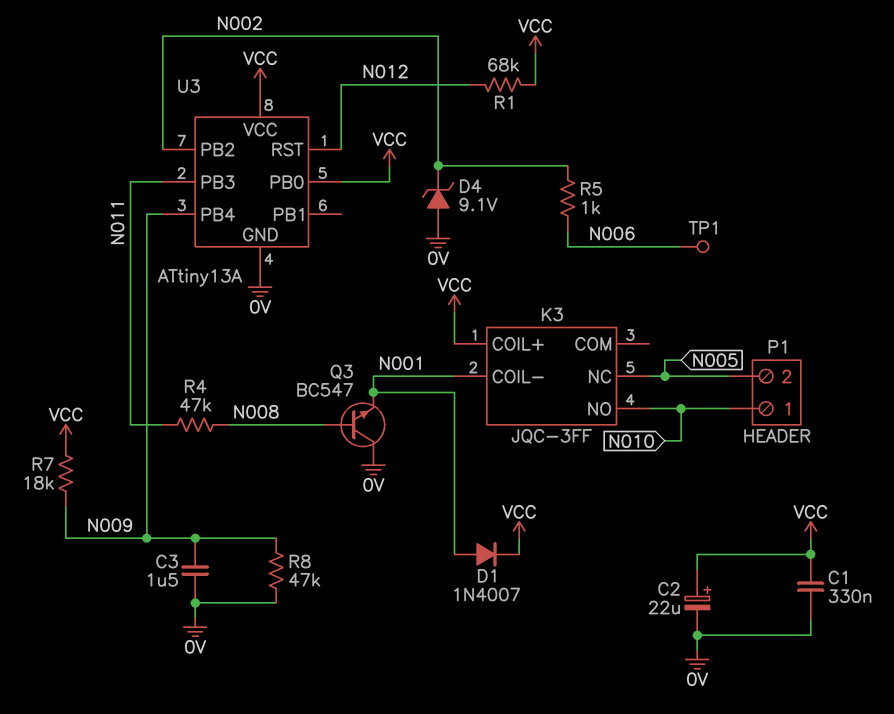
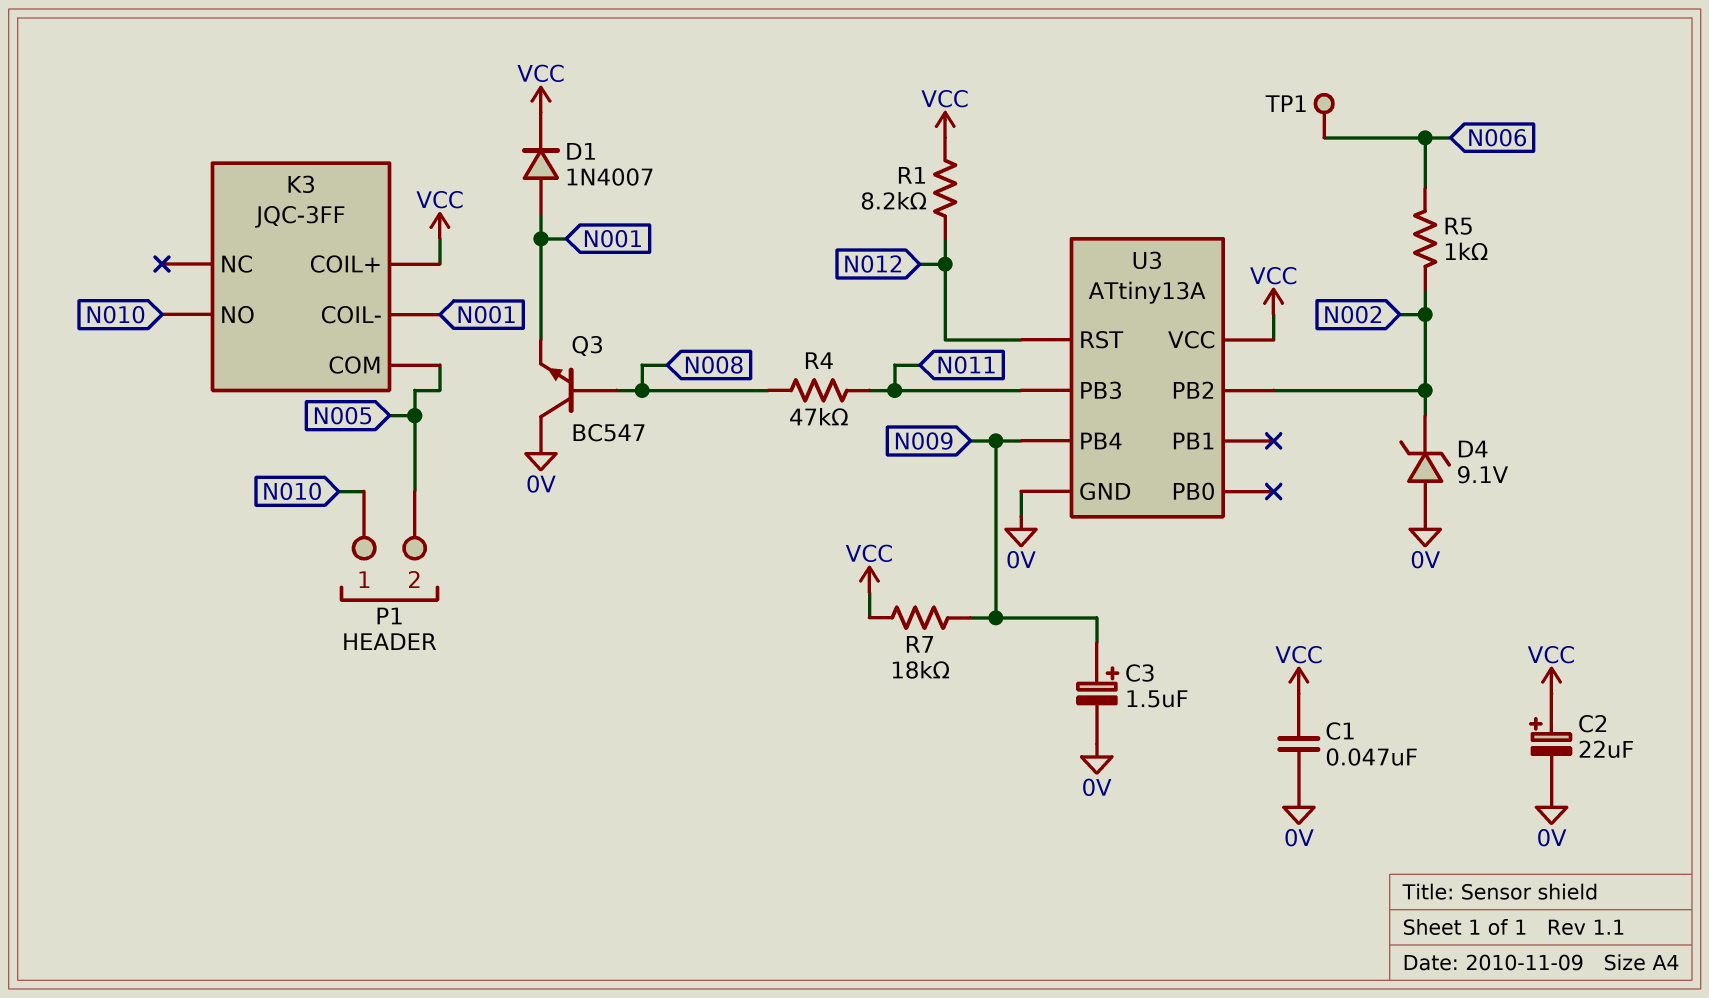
C1: 330nF (0V, VCC) -> 47nF (0V, VCC)
C3: 1.5uF (0V, N009) -> 1.5uF (plus N009, minus 0V)
K3 pin COM: none -> N005
K3 pin NC: N005 -> none
R1: 68k (N012, VCC) -> 8.2k (N012, VCC)
R8: 47k (0V, N009) -> none
U3 pin PB0: VCC -> none

